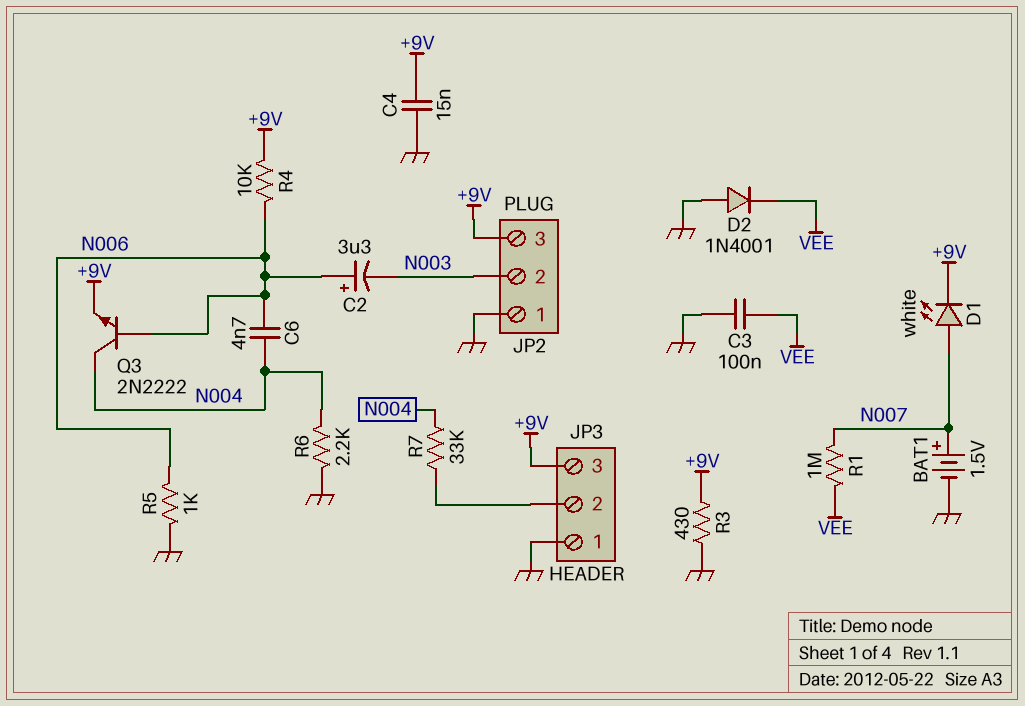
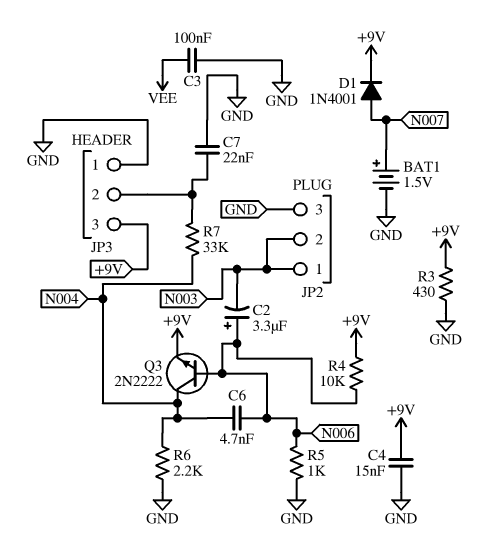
C7: none -> 22nF (GND, JP3/2)
D1: LED white (A N007, K +9V) -> diode 1N4001 (A N007, K +9V)
D2: diode 1N4001 (A GND, K VEE) -> none
JP2 pin 1: GND -> N003
JP2 pin 3: +9V -> GND
R1: 1M (N007, VEE) -> none

